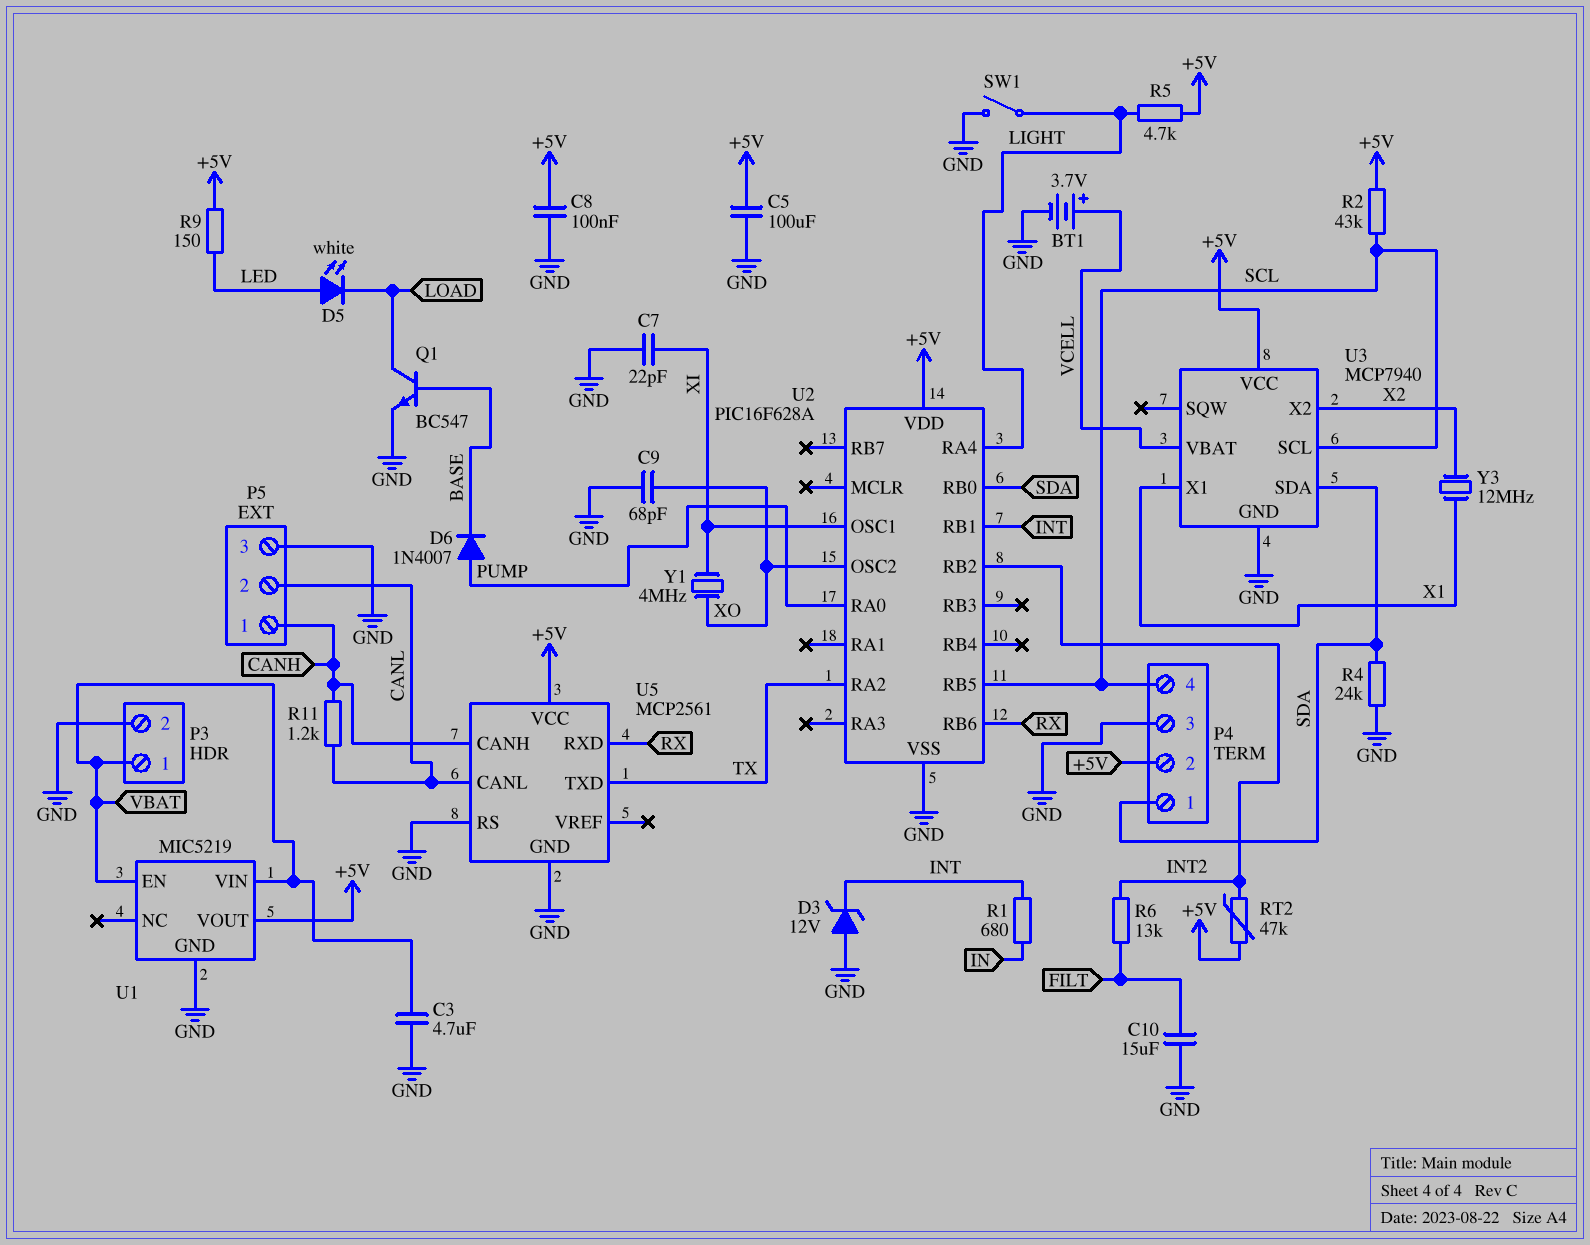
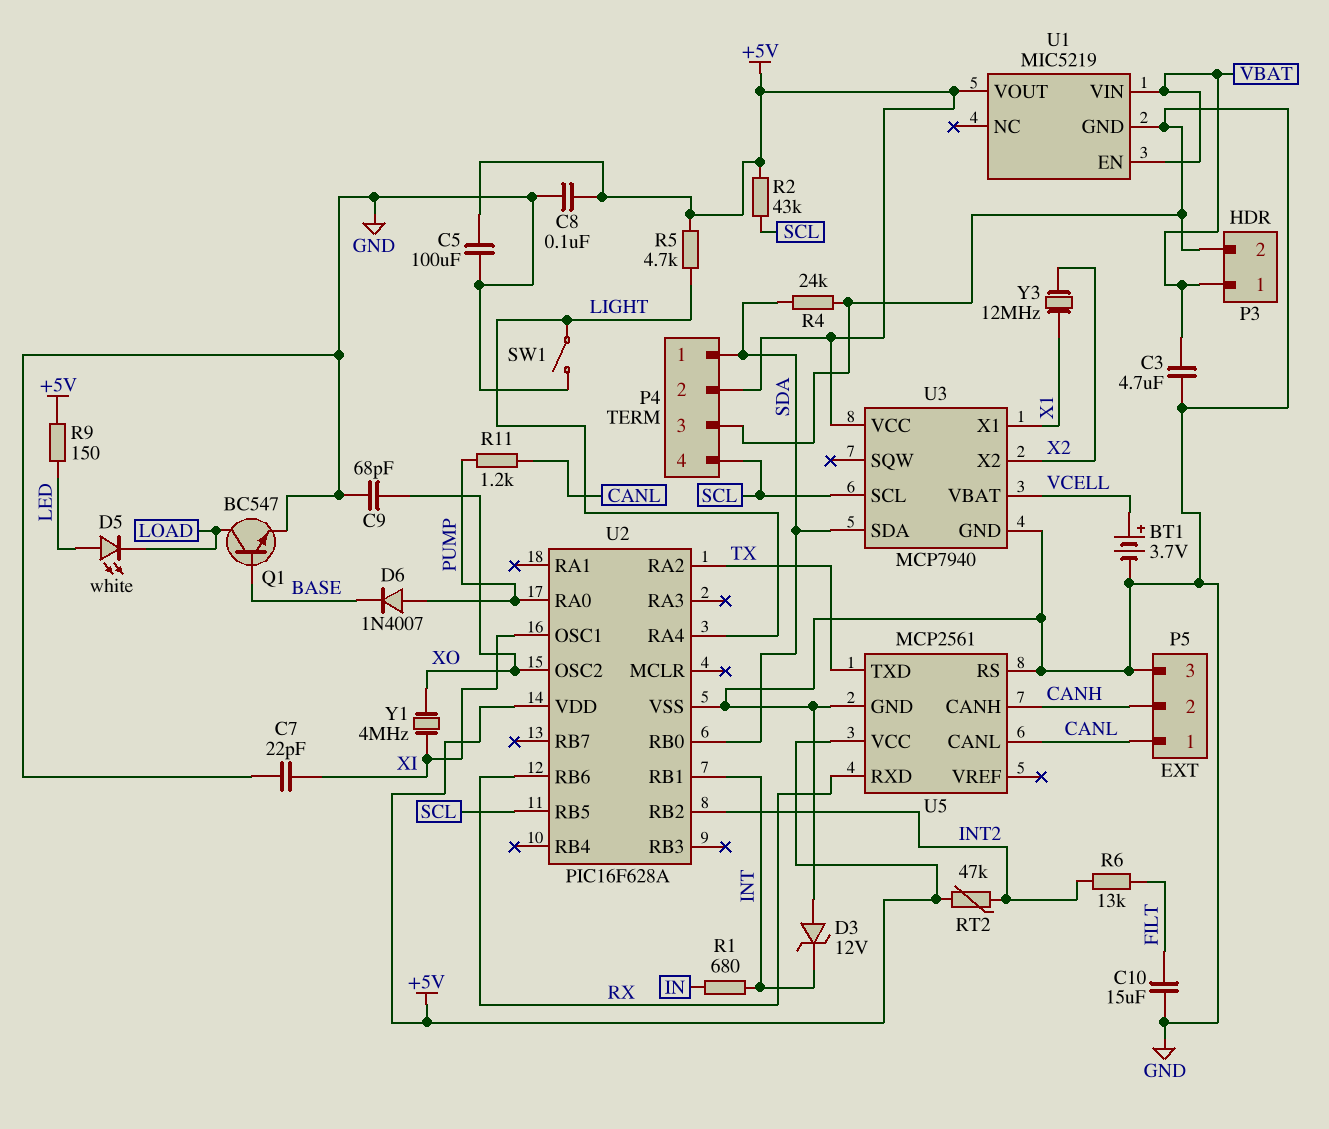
P5 pin 1: CANH -> CANL
P5 pin 2: CANL -> CANH
R11: 1.2k (CANH, CANL) -> 1.2k (CANL, PUMP)

